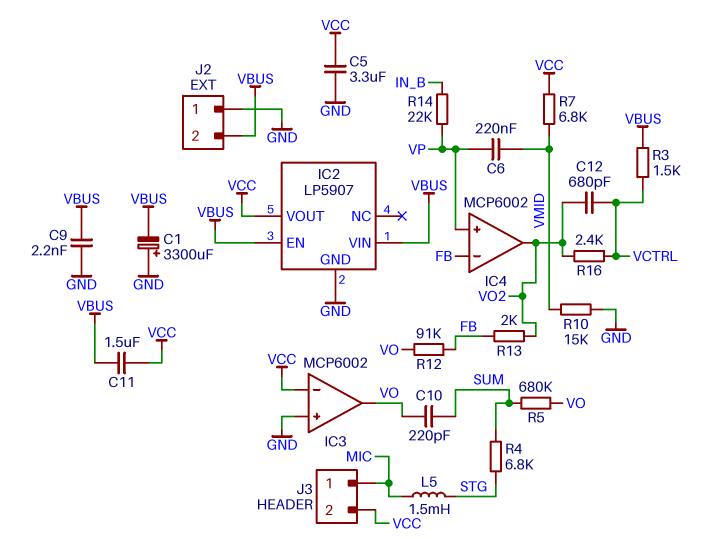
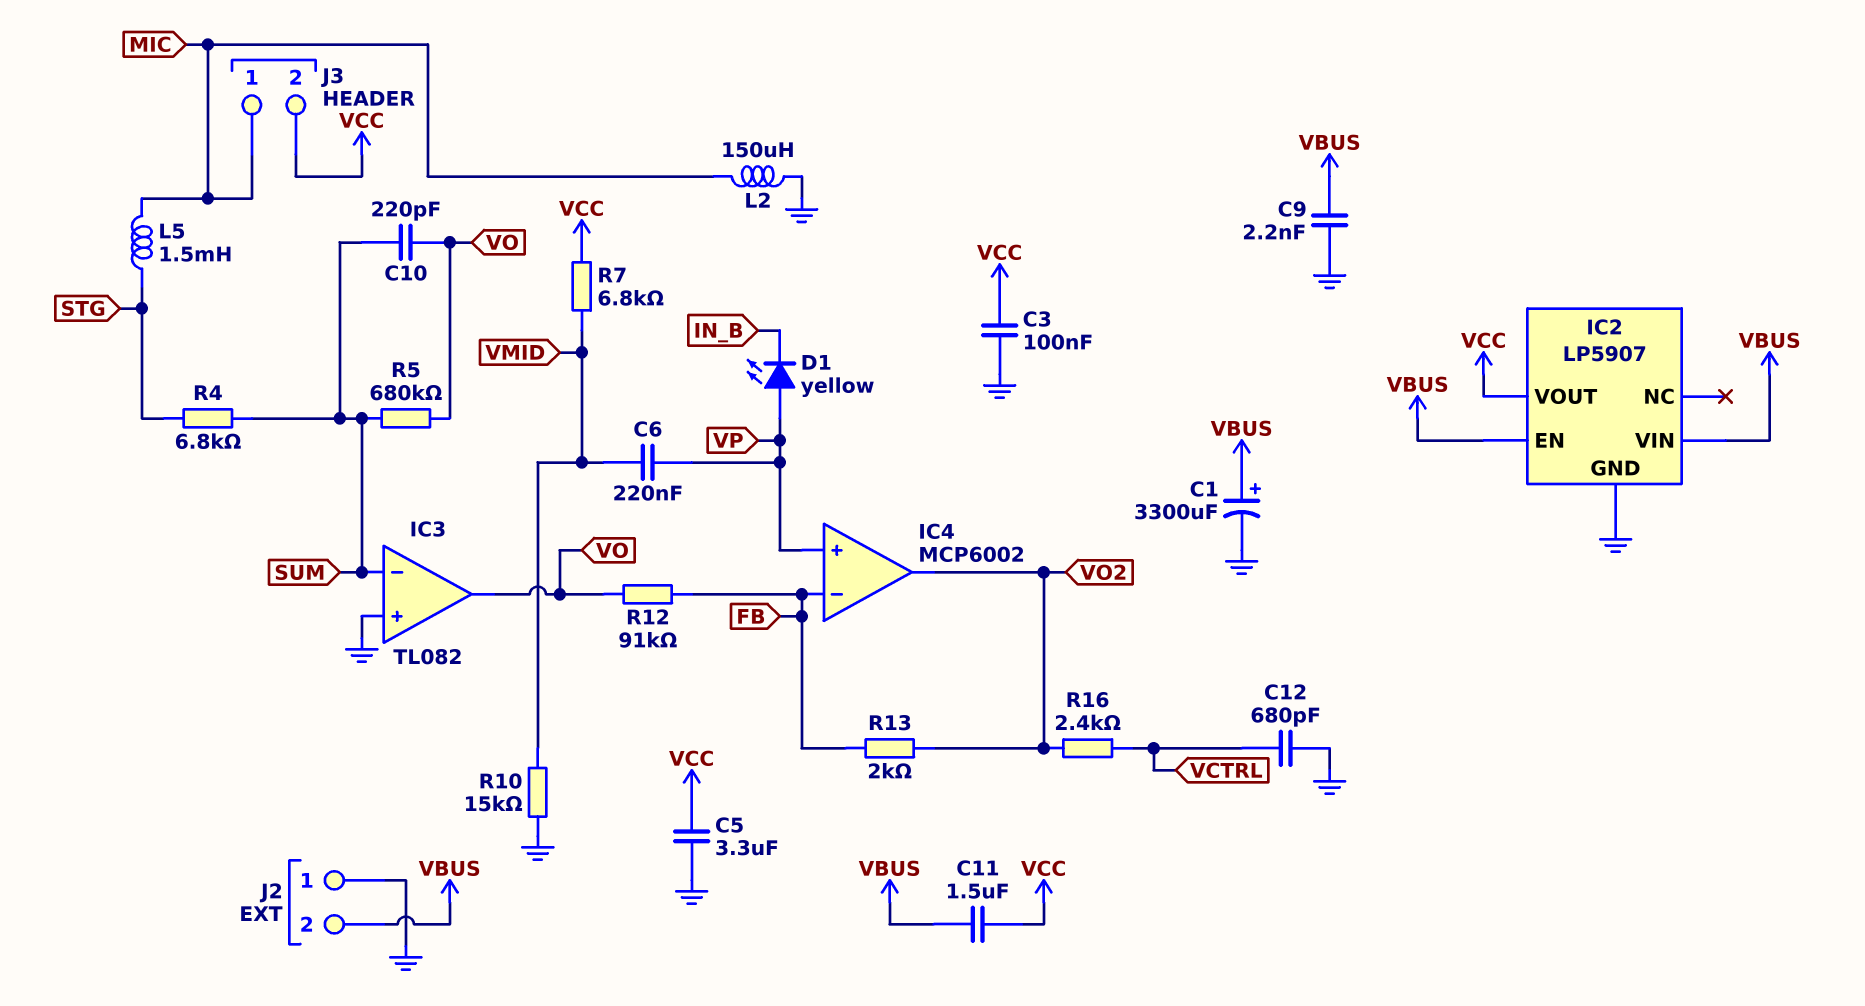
C1: 3300uF (plus GND, minus VBUS) -> 3300uF (plus VBUS, minus GND)
C3: none -> 100nF (GND, VCC)
C12: 680pF (VCTRL, VO2) -> 680pF (GND, VCTRL)
D1: none -> LED yellow (A VP, K IN_B)
IC3: MCP6002 -> TL082
IC3 pin in-: VCC -> SUM
L2: none -> 150uH (GND, MIC)
R3: 1.5k (VBUS, VCTRL) -> none
R14: 22k (IN_B, VP) -> none

